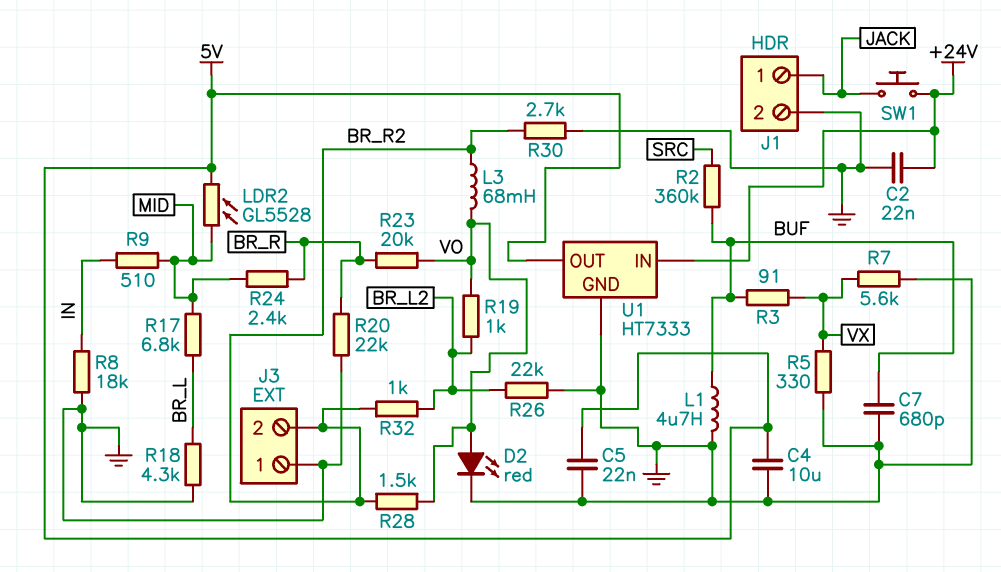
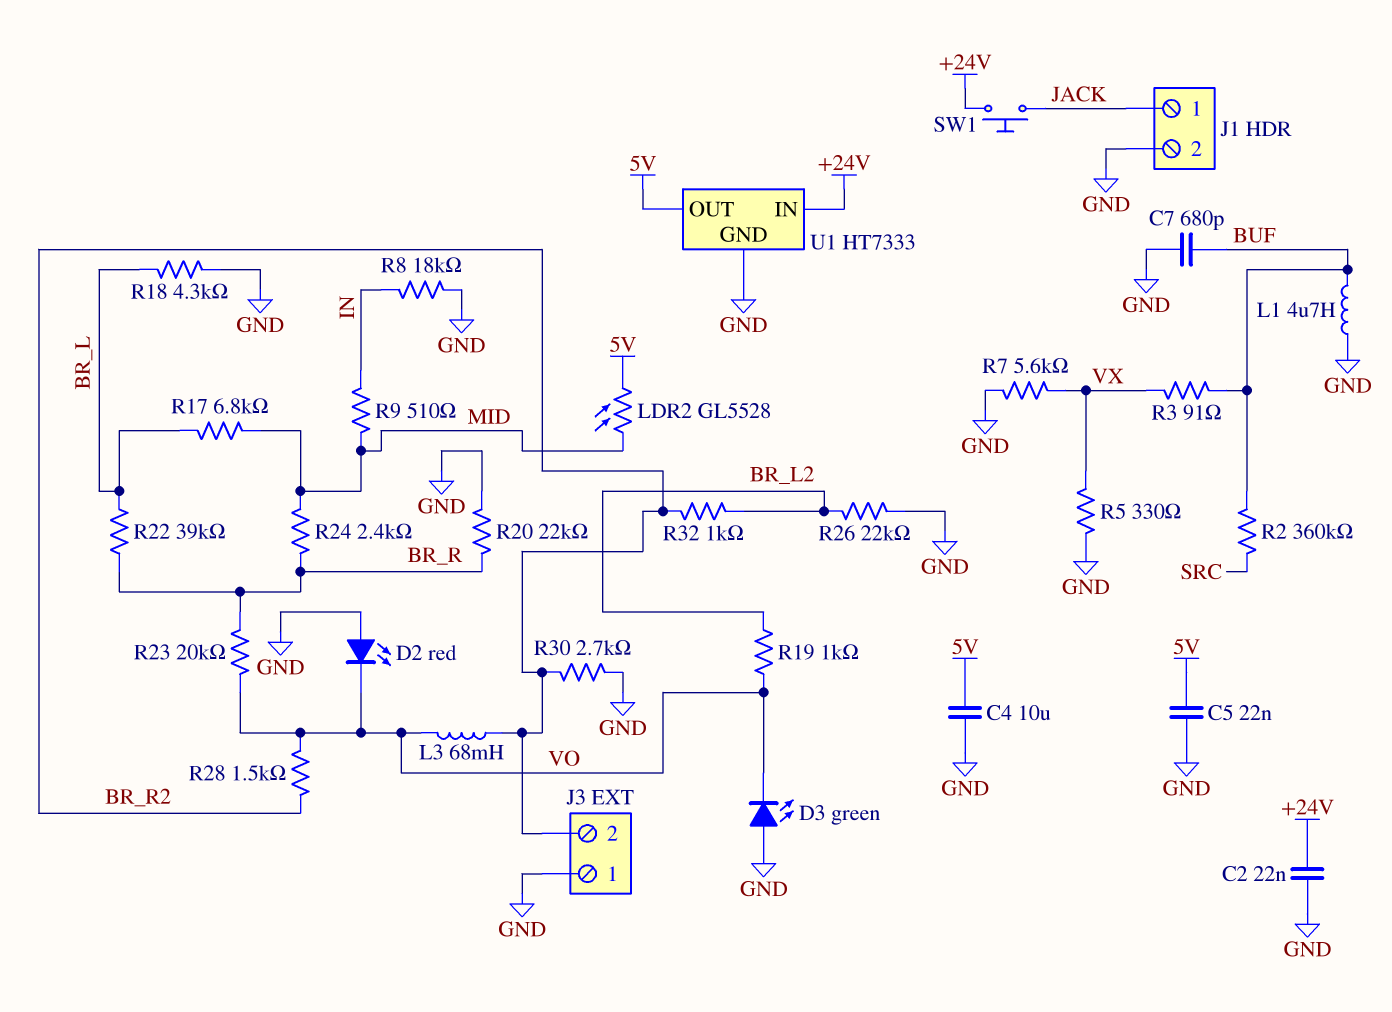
D2: LED red (A VO, K GND) -> LED red (A GND, K VO)
D3: none -> LED green (A GND, K VO)
R22: none -> 39k (BR_L, BR_R)

